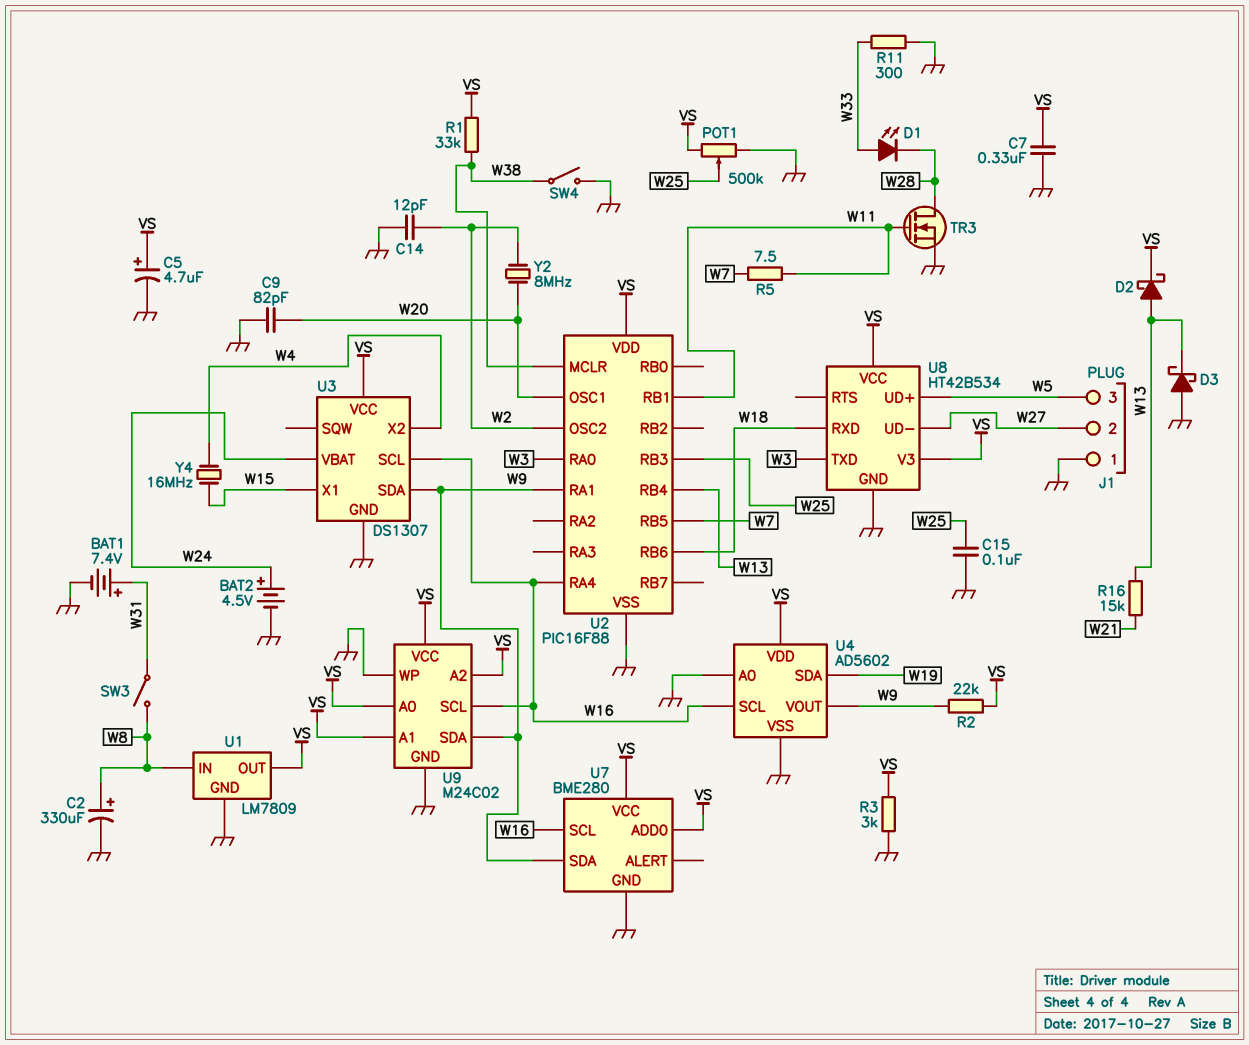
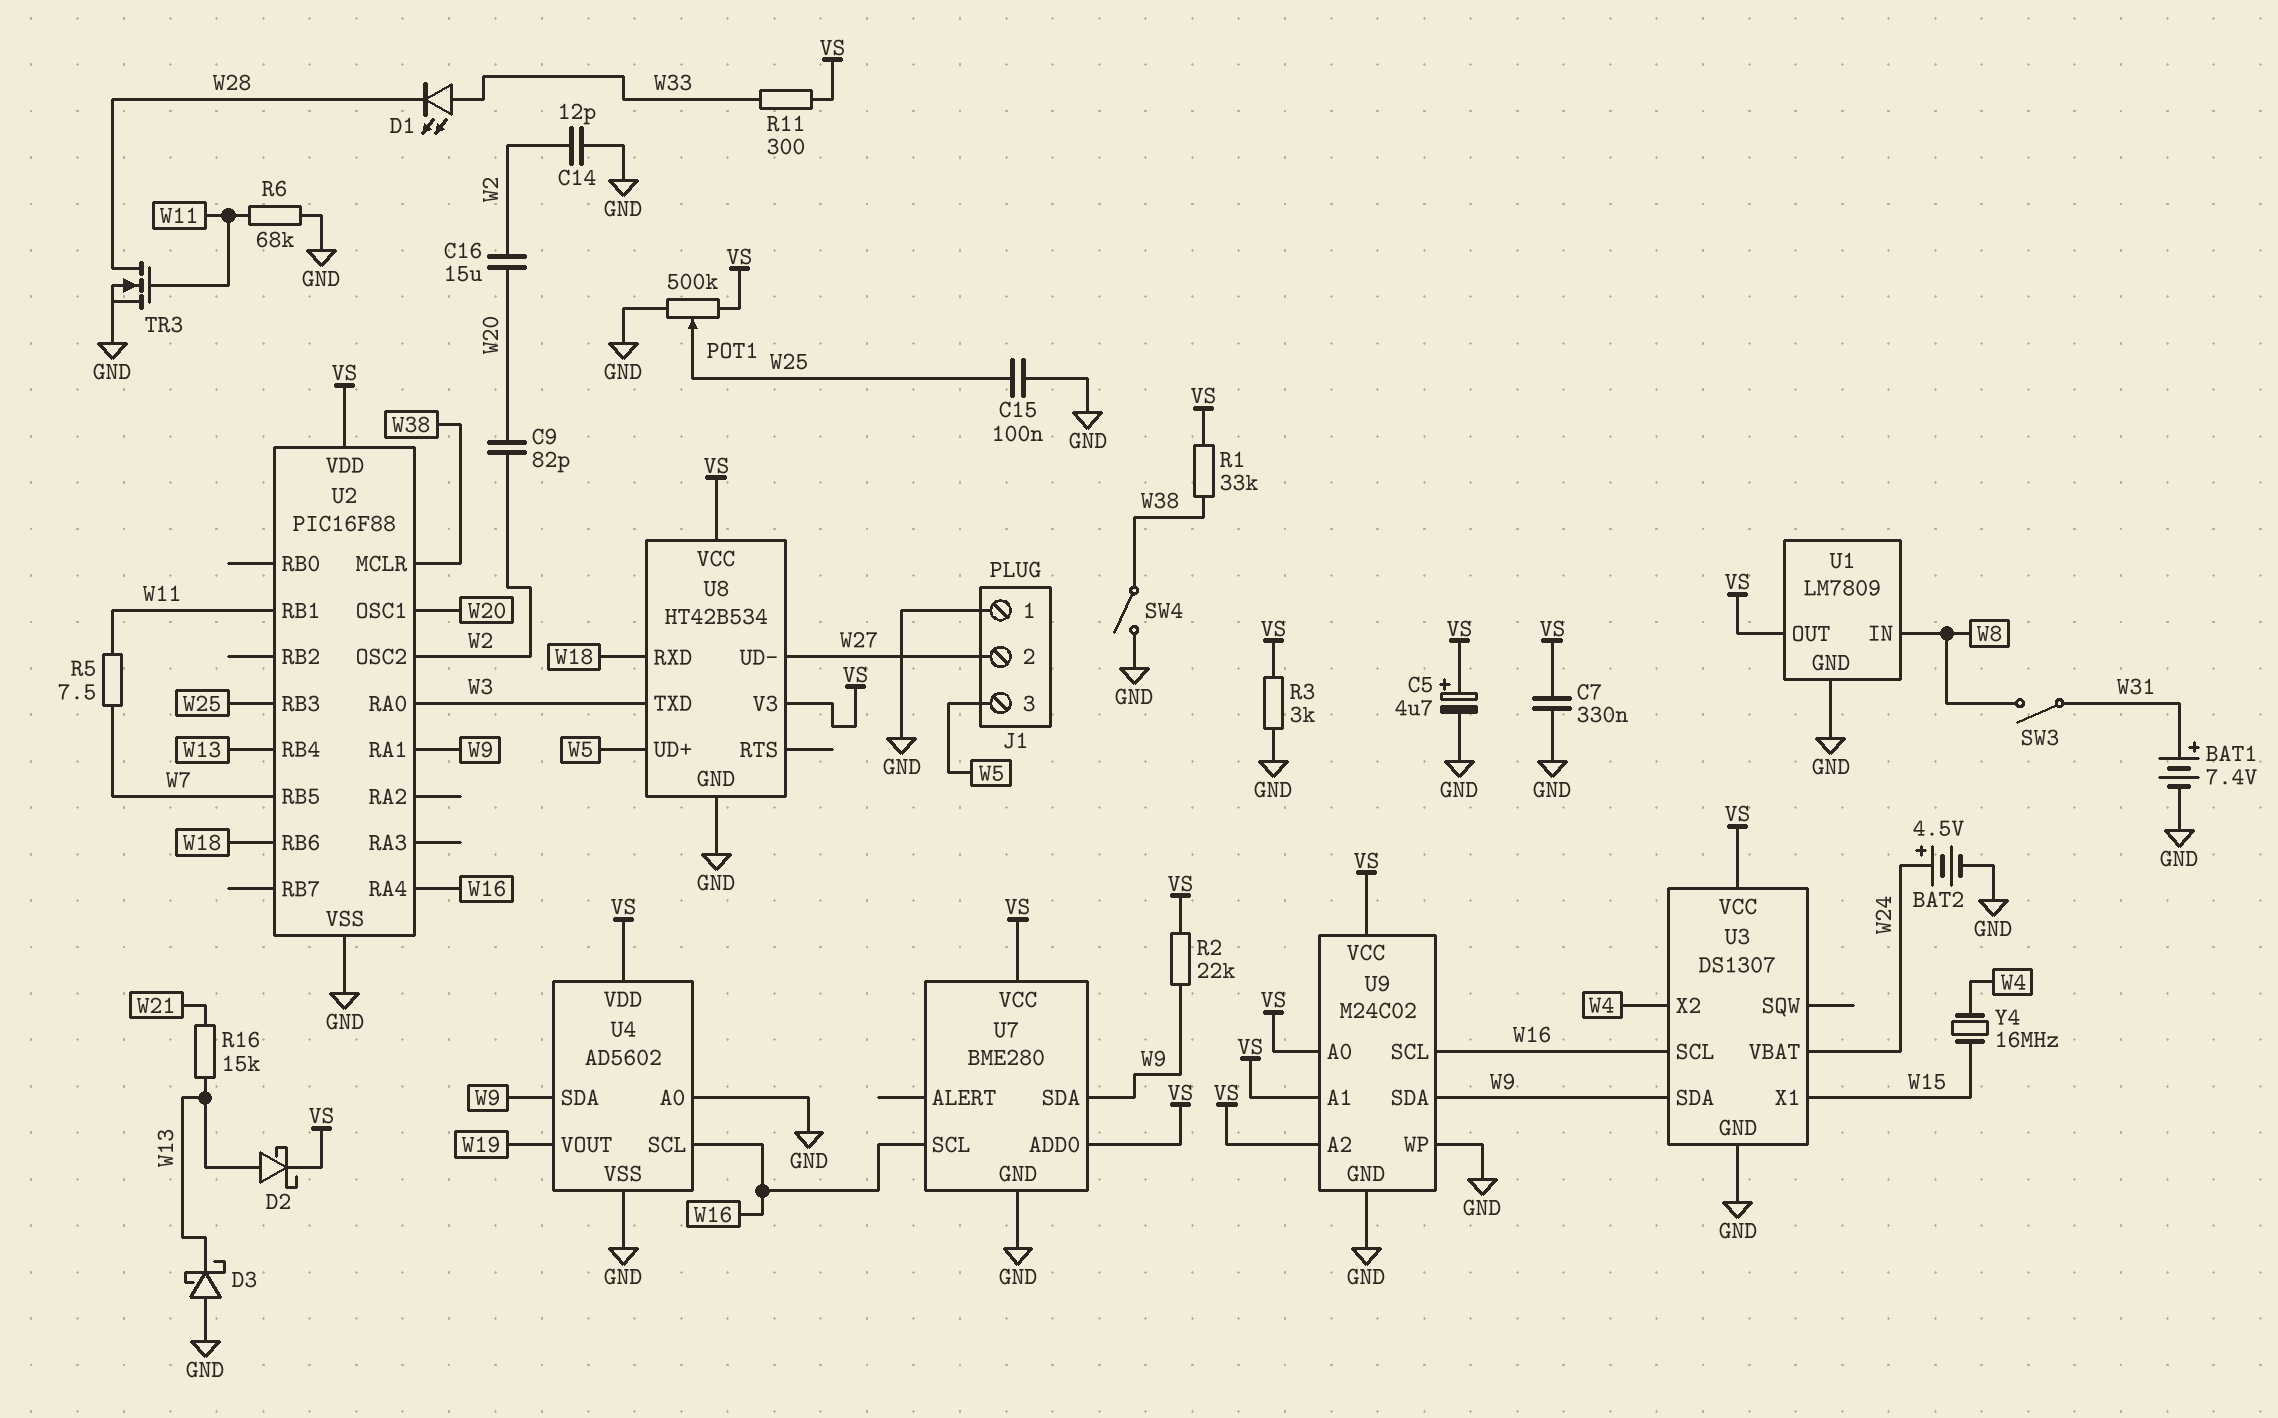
C2: 330uF (plus W8, minus GND) -> none
C9: 82pF (GND, W20) -> 82pF (W2, W20)
C16: none -> 15uF (W2, W20)
R6: none -> 68k (GND, W11)
R11: 300 (GND, W33) -> 300 (VS, W33)
U4 pin SDA: W19 -> W9
U4 pin VOUT: W9 -> W19
Y2: 8MHz (W2, W20) -> none

